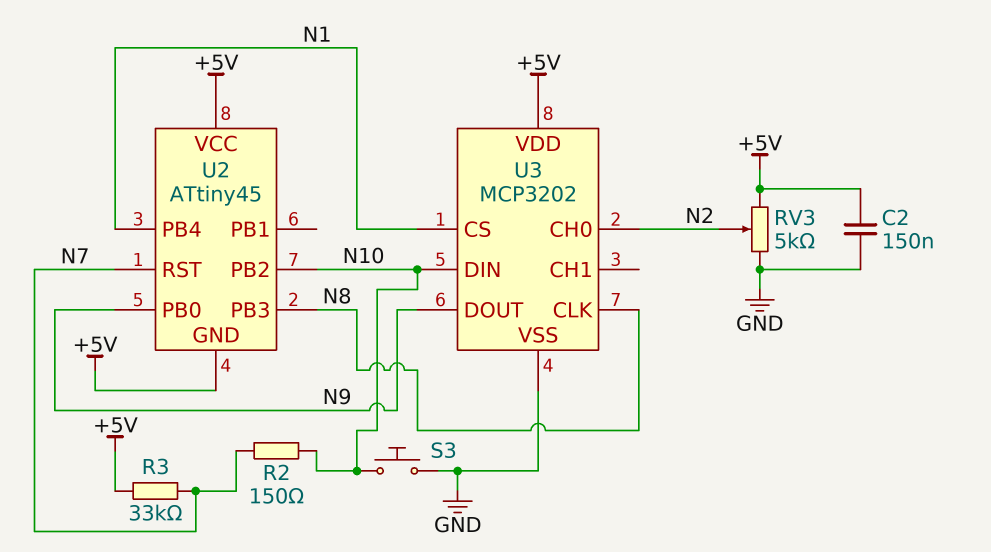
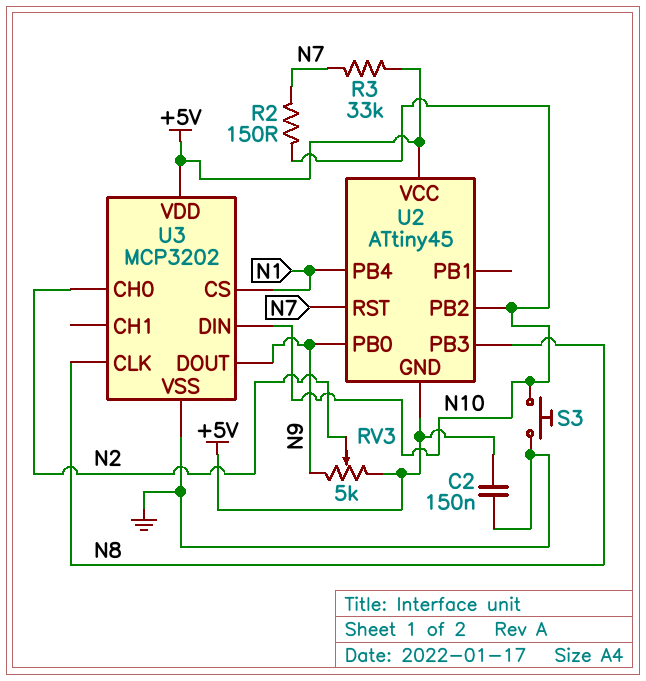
RV3: 5k (+5V, GND, wiper N2) -> 5k (+5V, N9, wiper N2)

